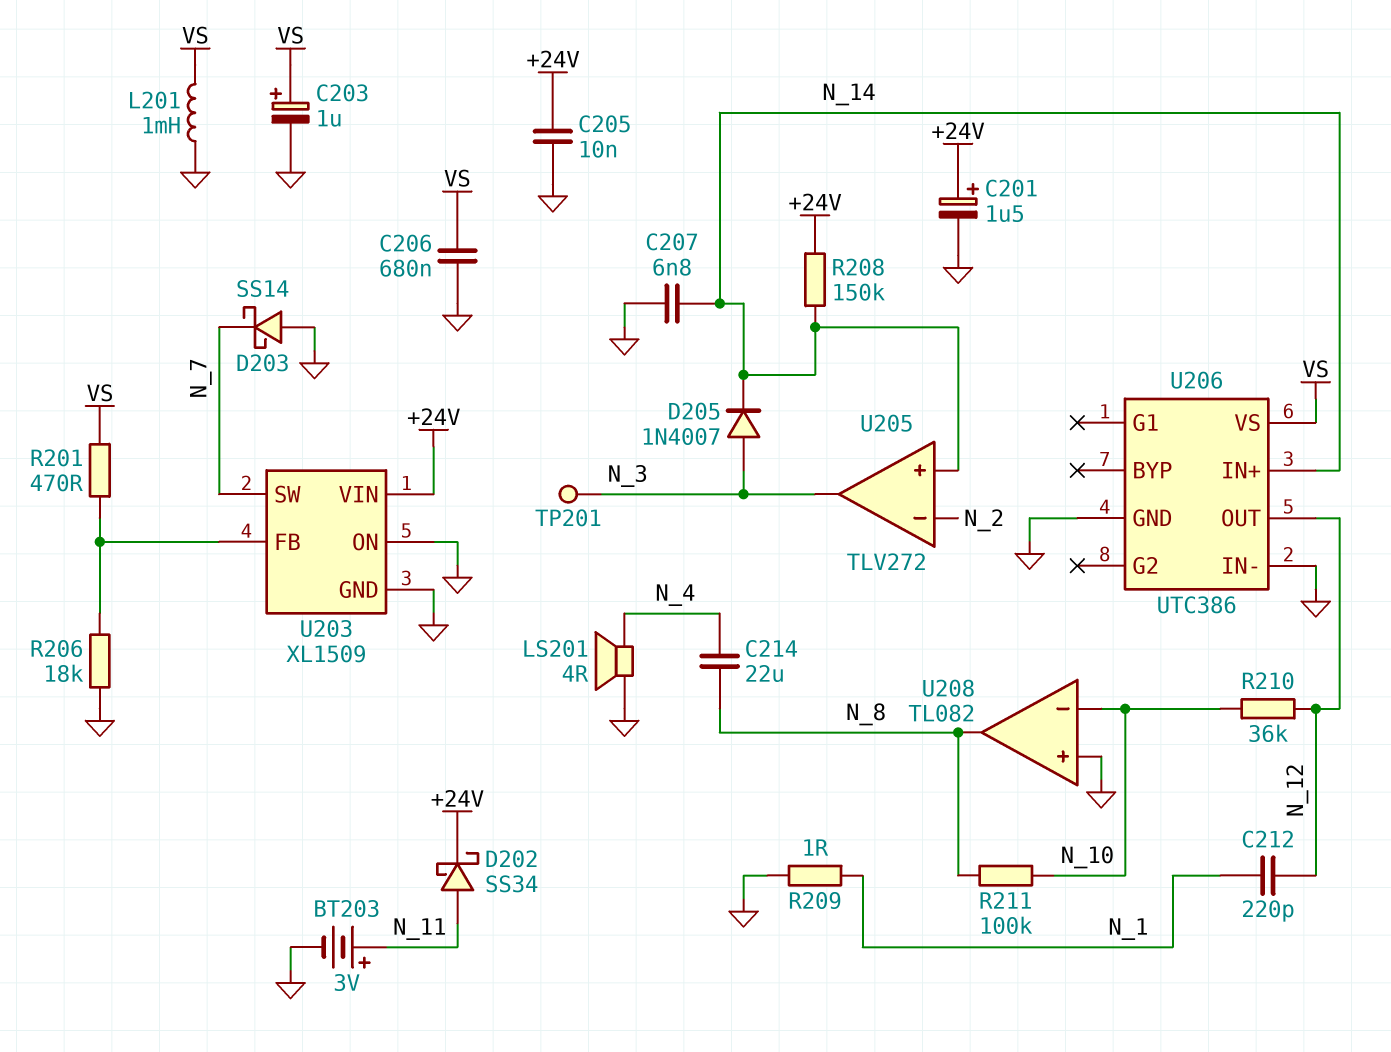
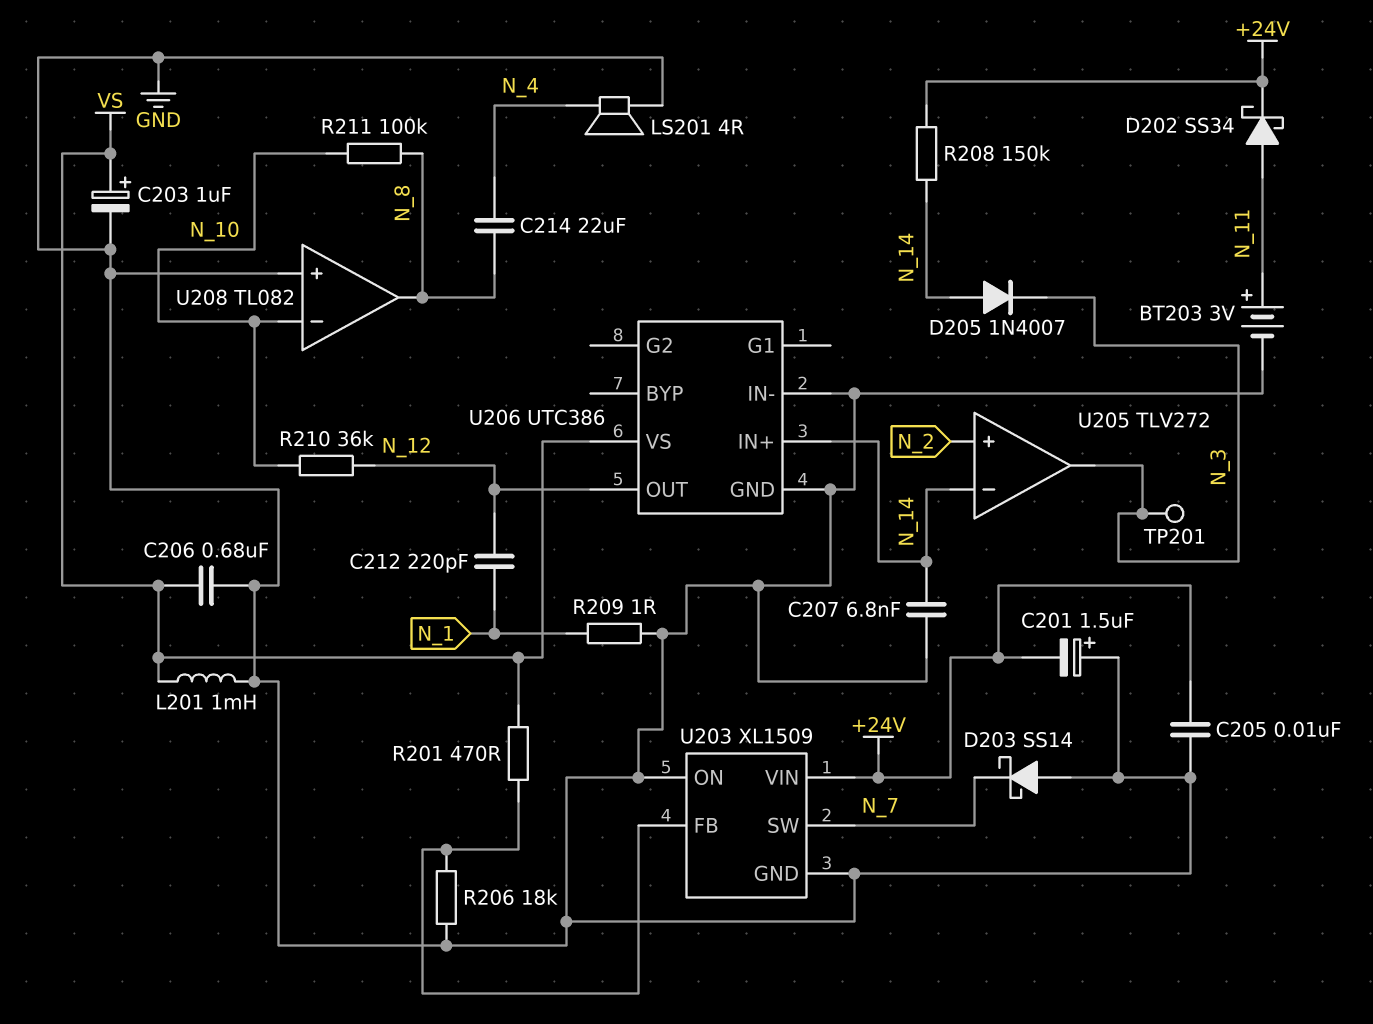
C201: 1.5uF (plus +24V, minus GND) -> 1.5uF (plus GND, minus +24V)
D205: diode 1N4007 (A N_3, K N_14) -> diode 1N4007 (A N_14, K N_3)
U205 pin in+: N_14 -> N_2
U205 pin in-: N_2 -> N_14

